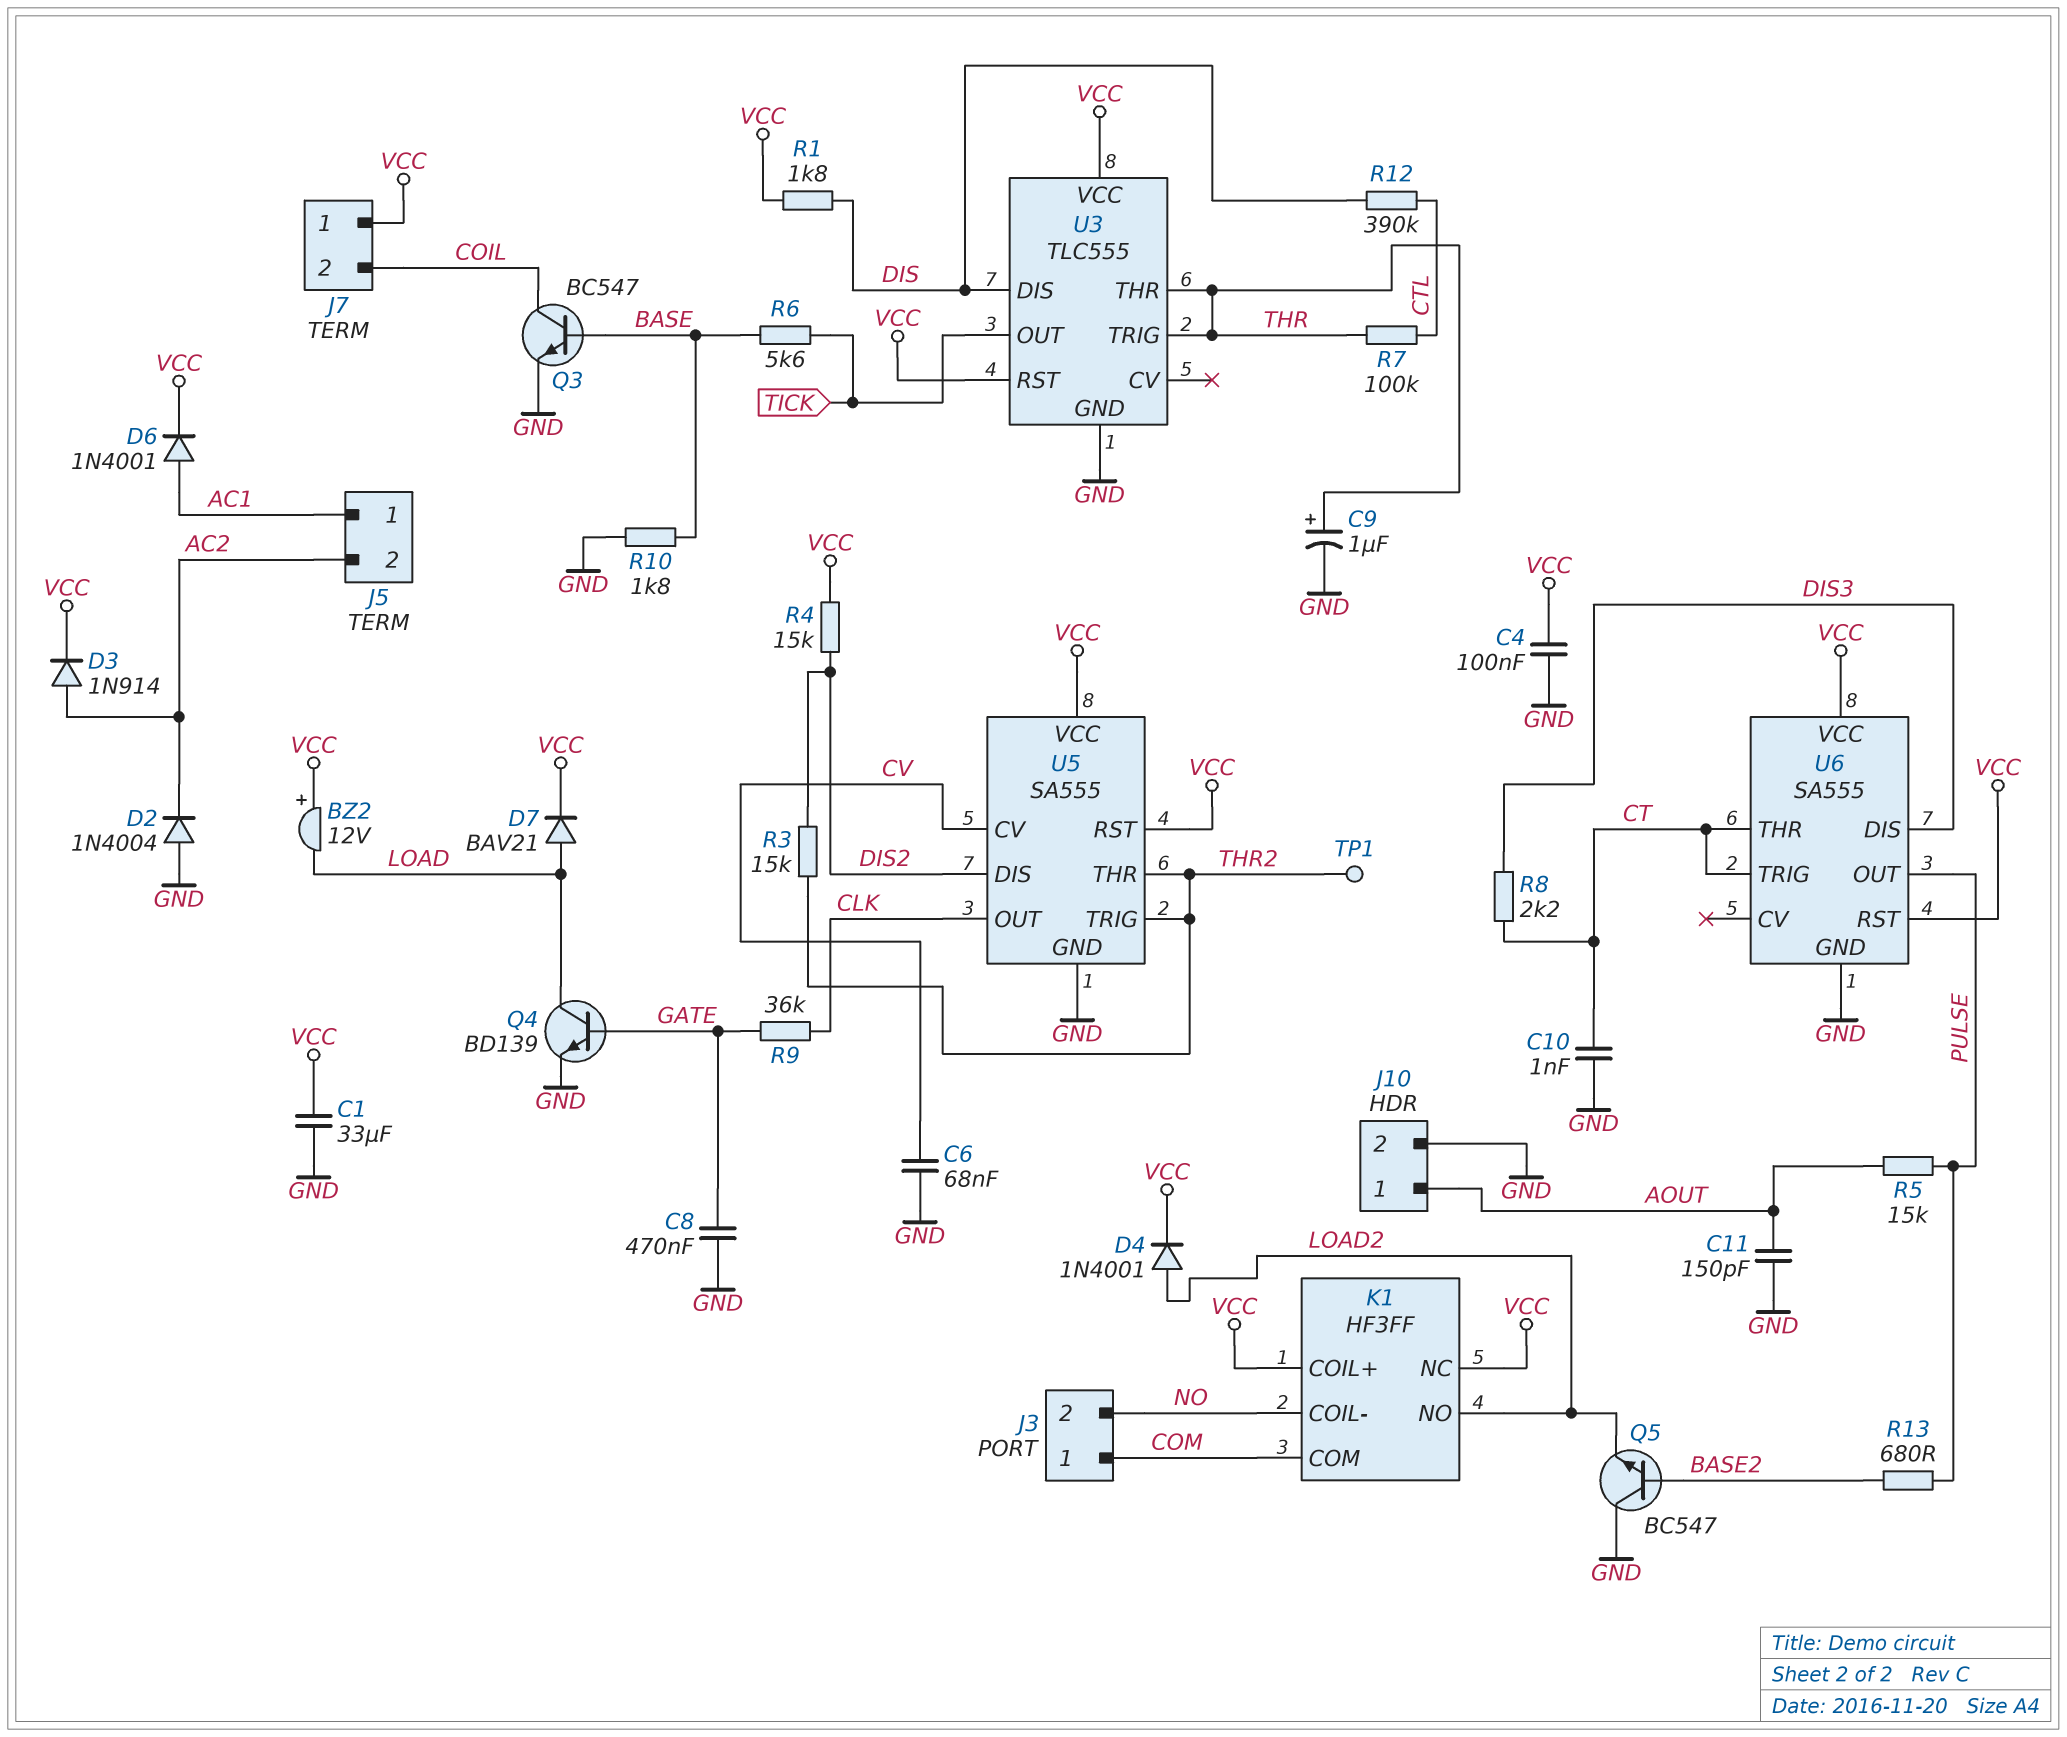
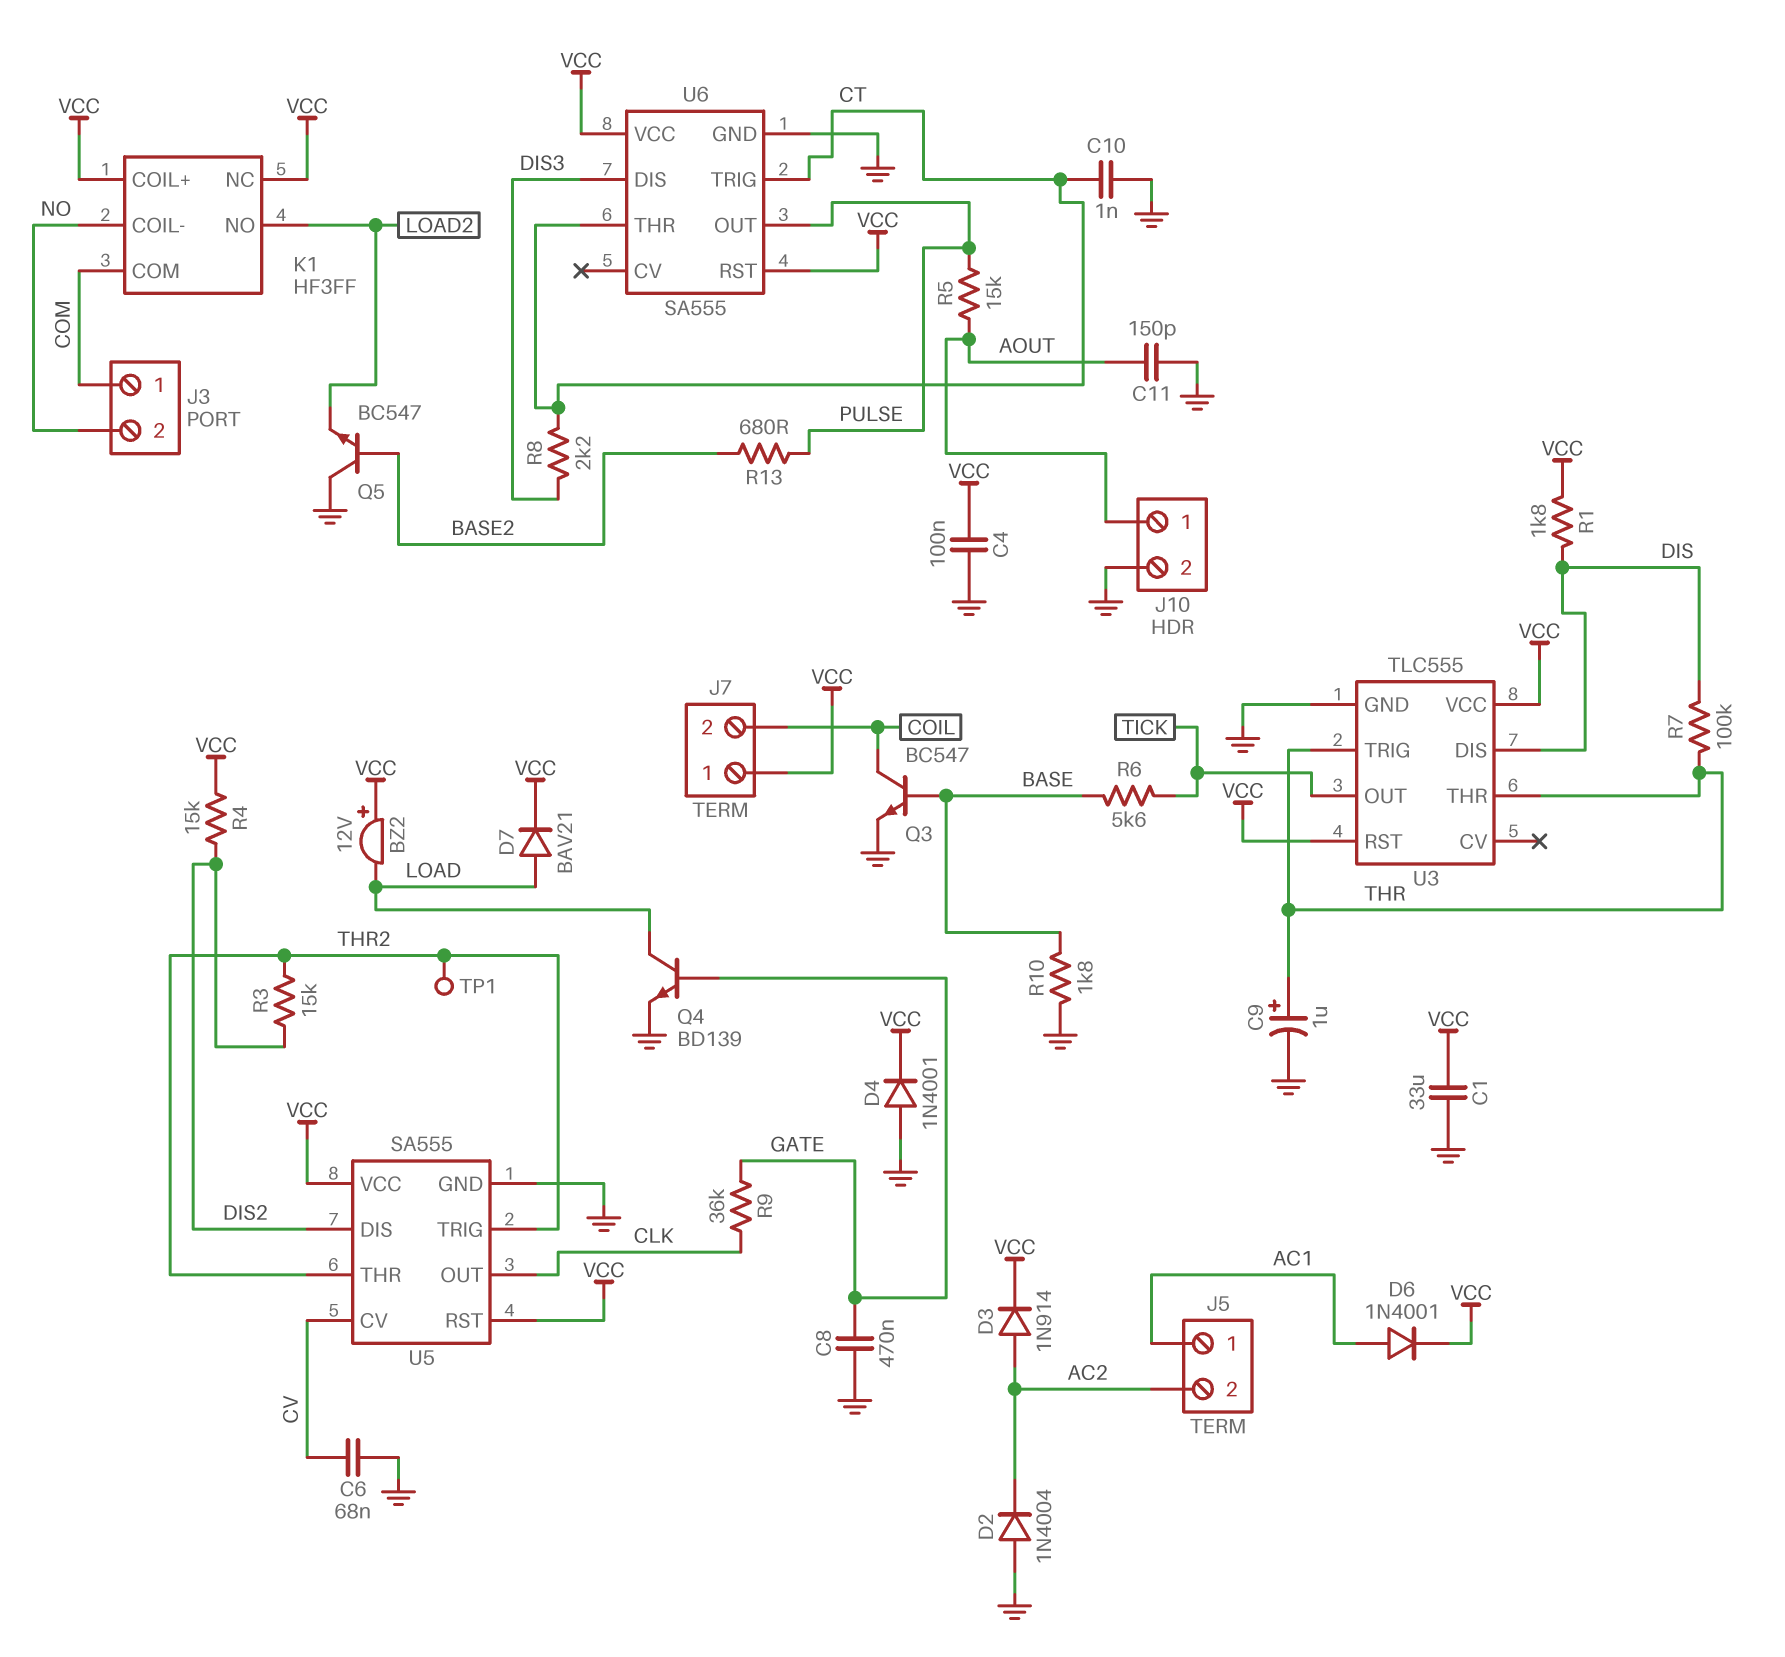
D4: diode 1N4001 (A LOAD2, K VCC) -> diode 1N4001 (A GND, K VCC)
R7: 100k (CTL, THR) -> 100k (DIS, THR)
R12: 390k (CTL, DIS) -> none

